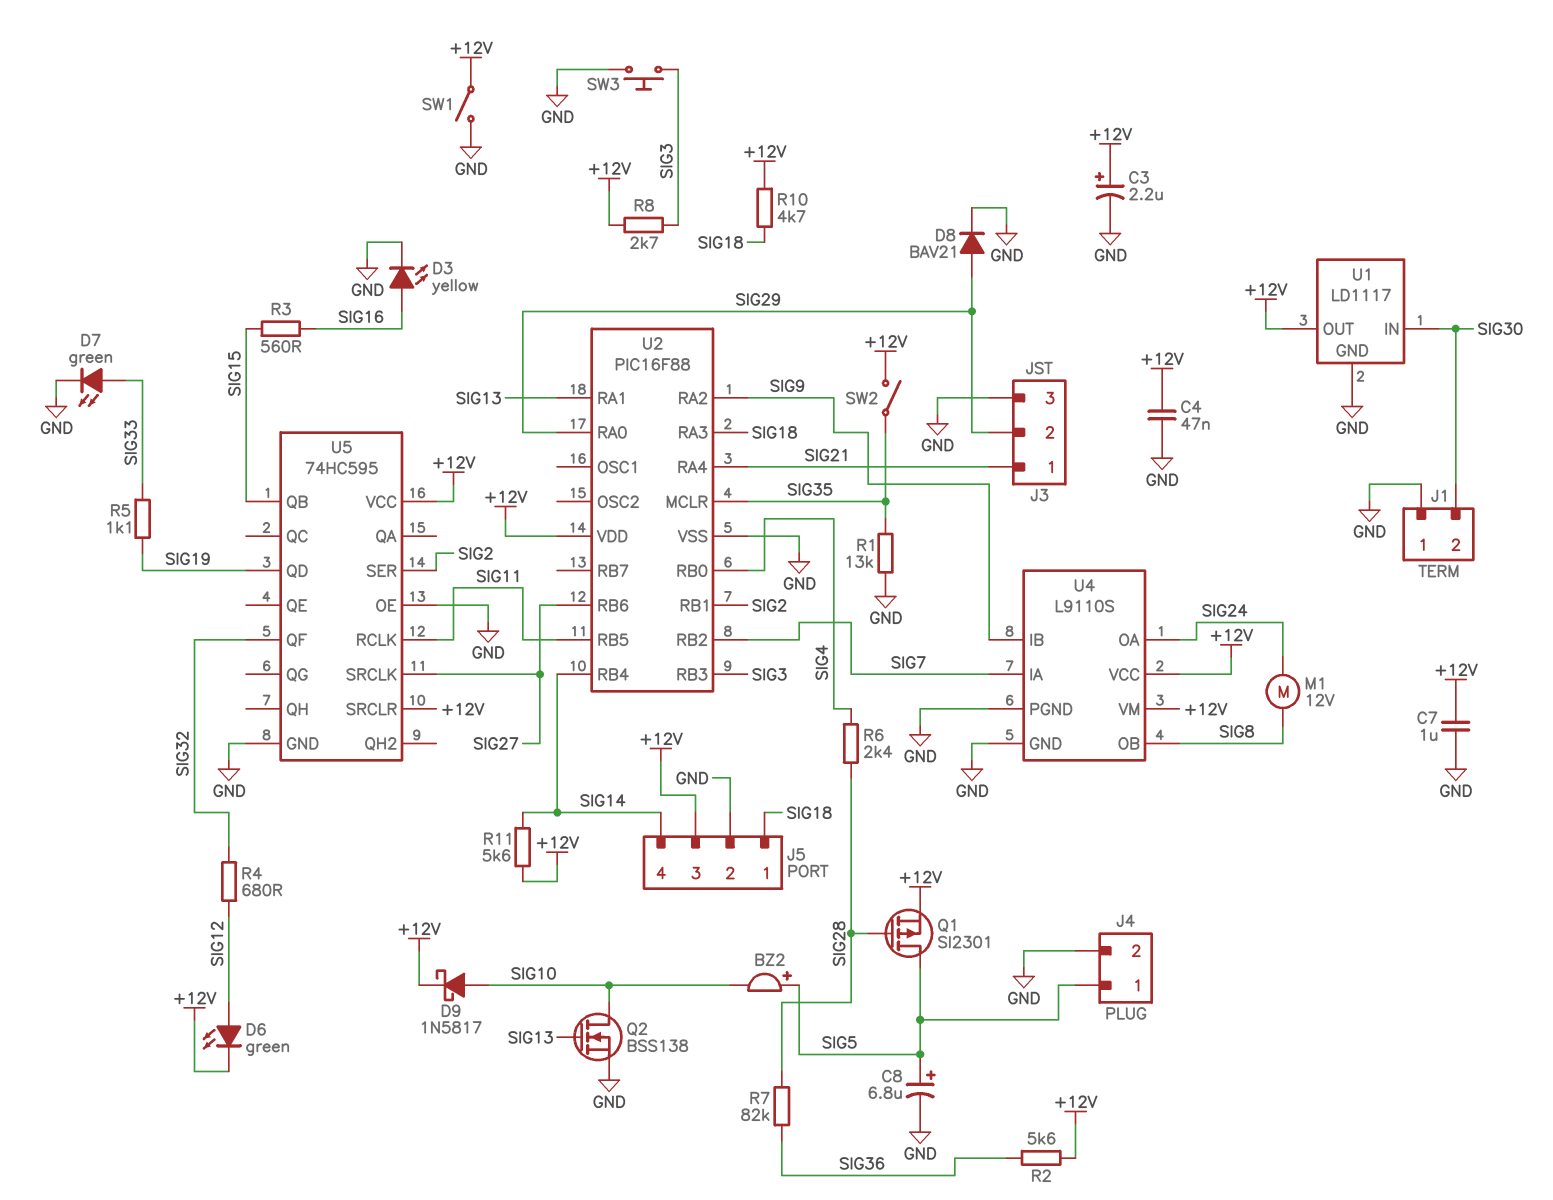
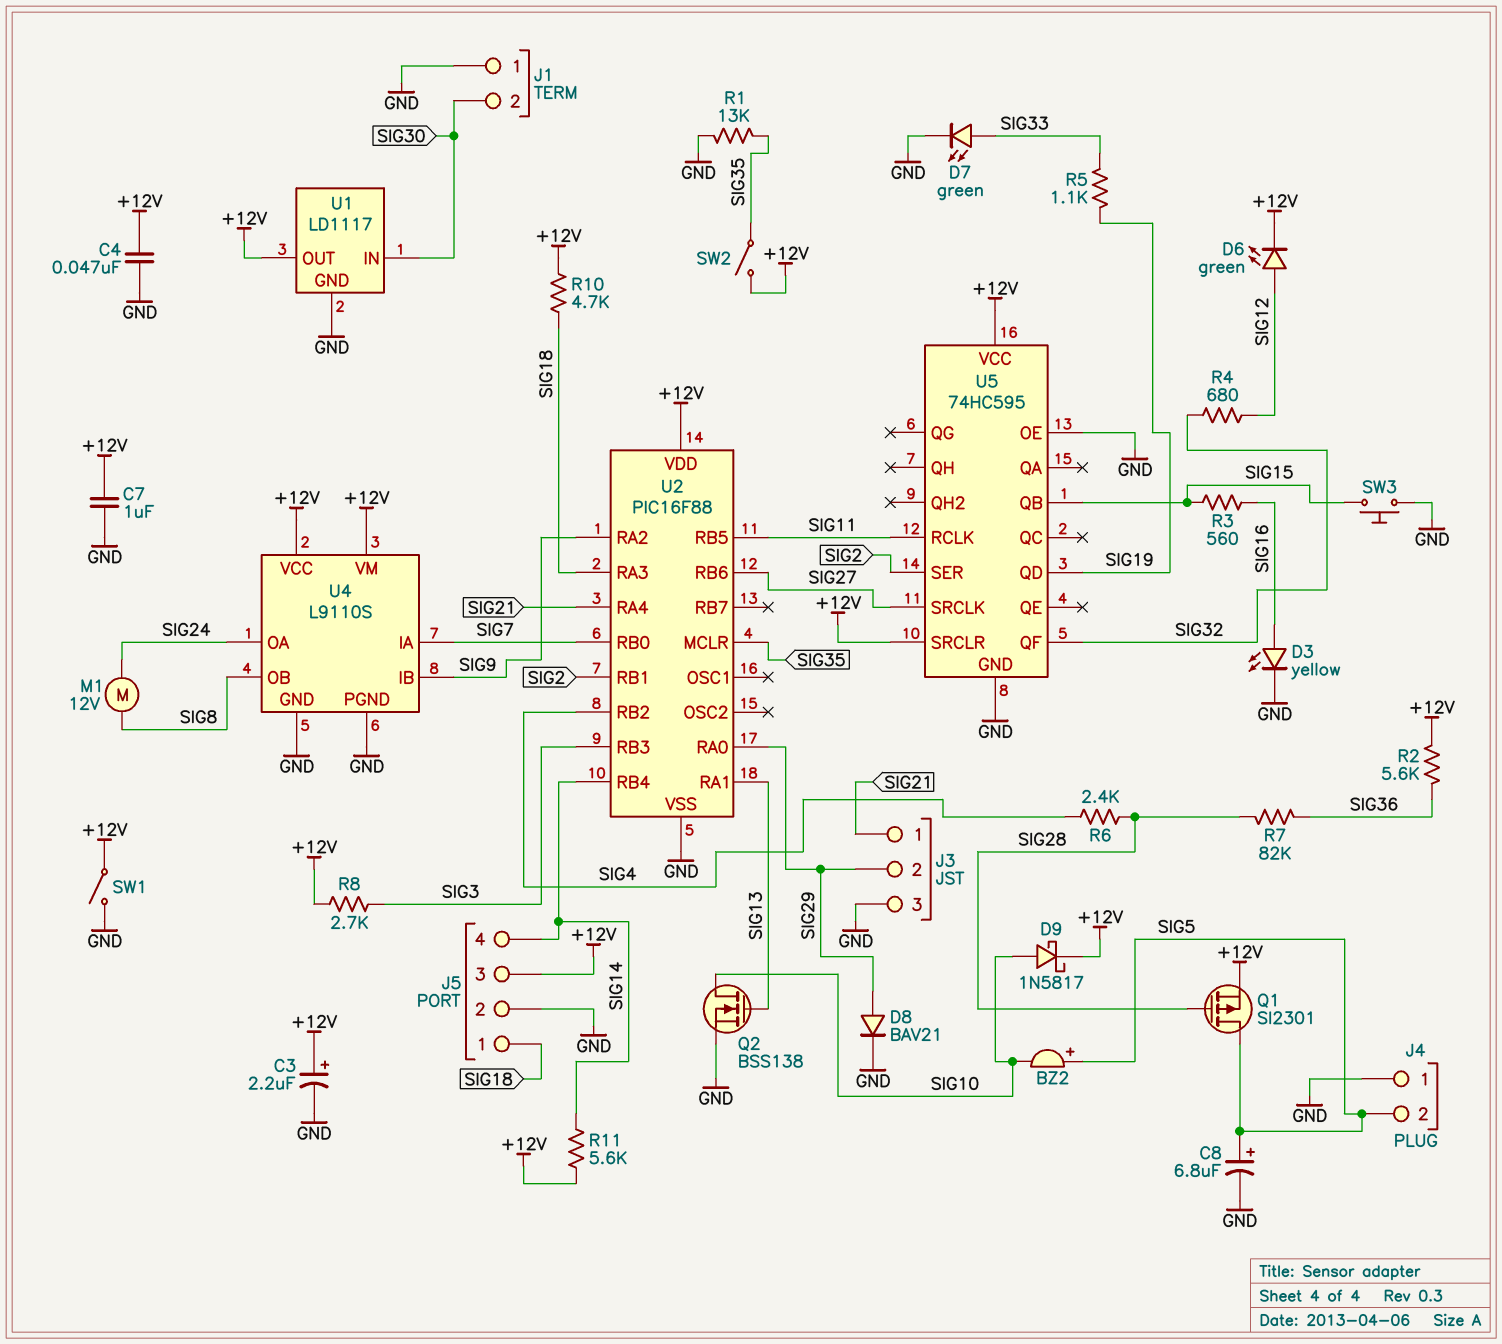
J4 pin 1: SIG5 -> GND
J4 pin 2: GND -> SIG5
SW3: button (GND, SIG3) -> button (GND, SIG15)
U2 pin RB0: SIG4 -> SIG7
U2 pin RB2: SIG7 -> SIG4

